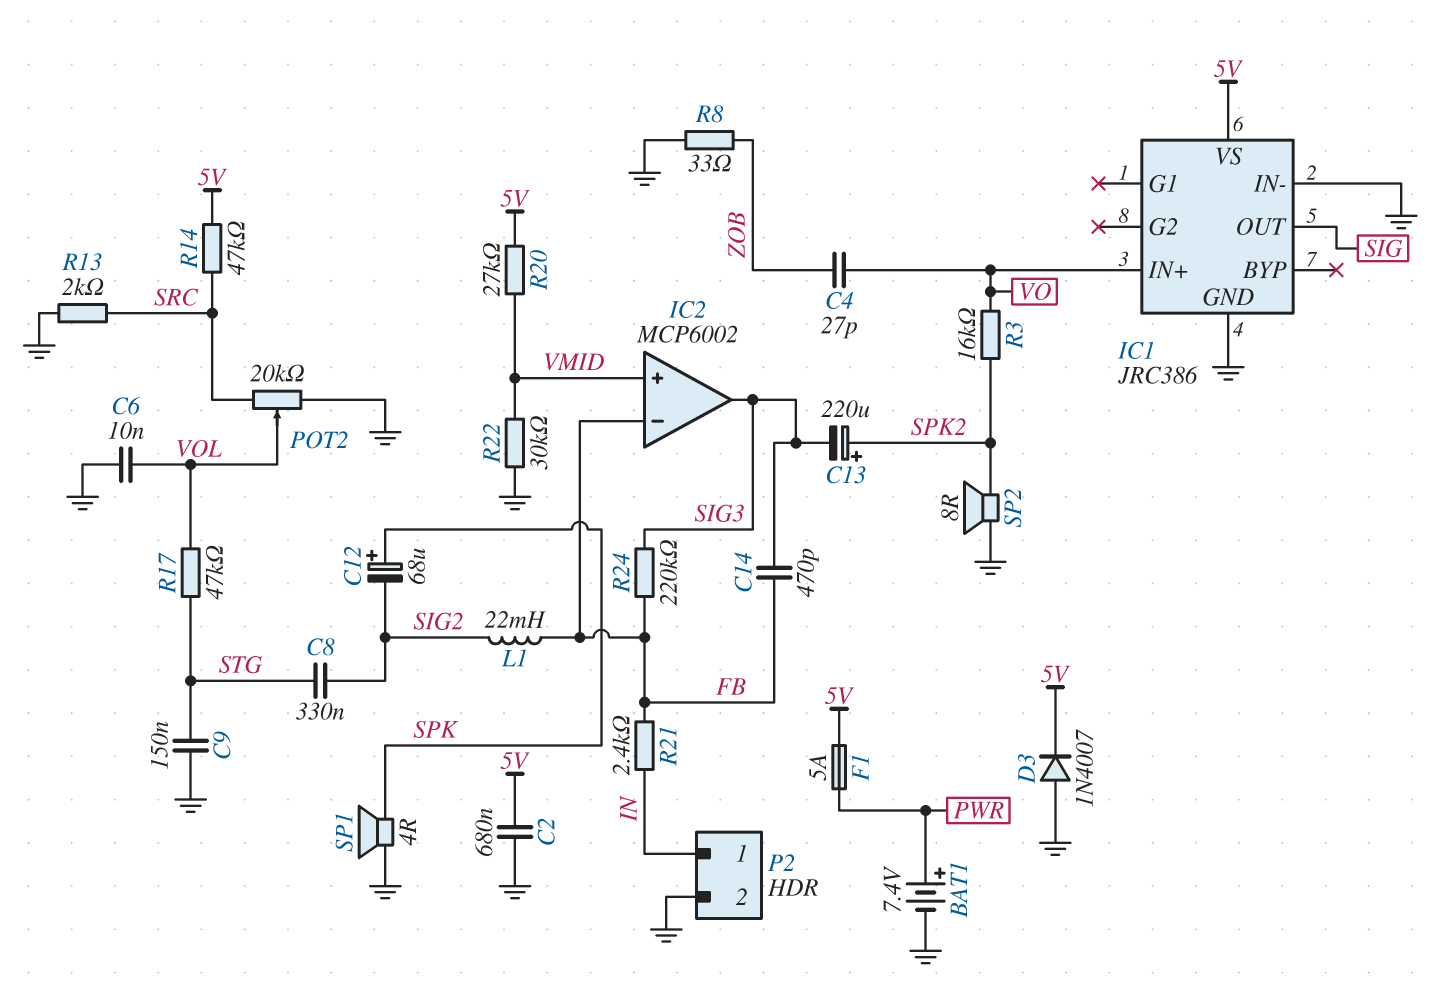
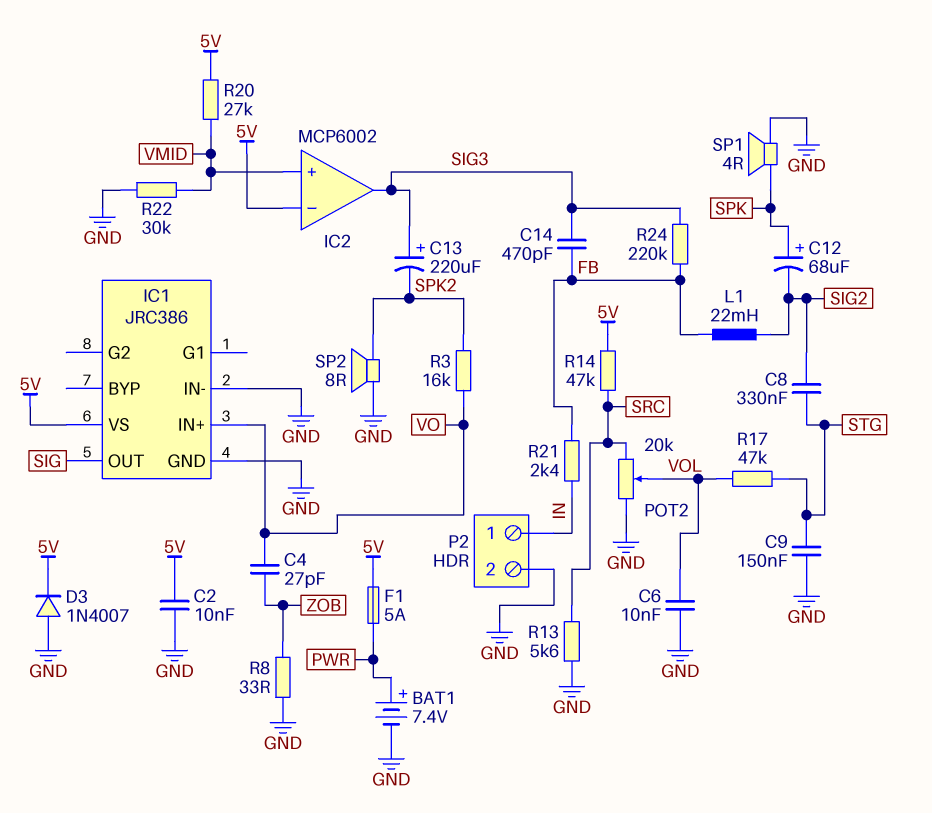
C2: 680nF (5V, GND) -> 10nF (5V, GND)
C13: 220uF (plus SPK2, minus SIG3) -> 220uF (plus SIG3, minus SPK2)
IC2 pin in-: FB -> 5V
R13: 2k (GND, SRC) -> 5.6k (GND, SRC)

